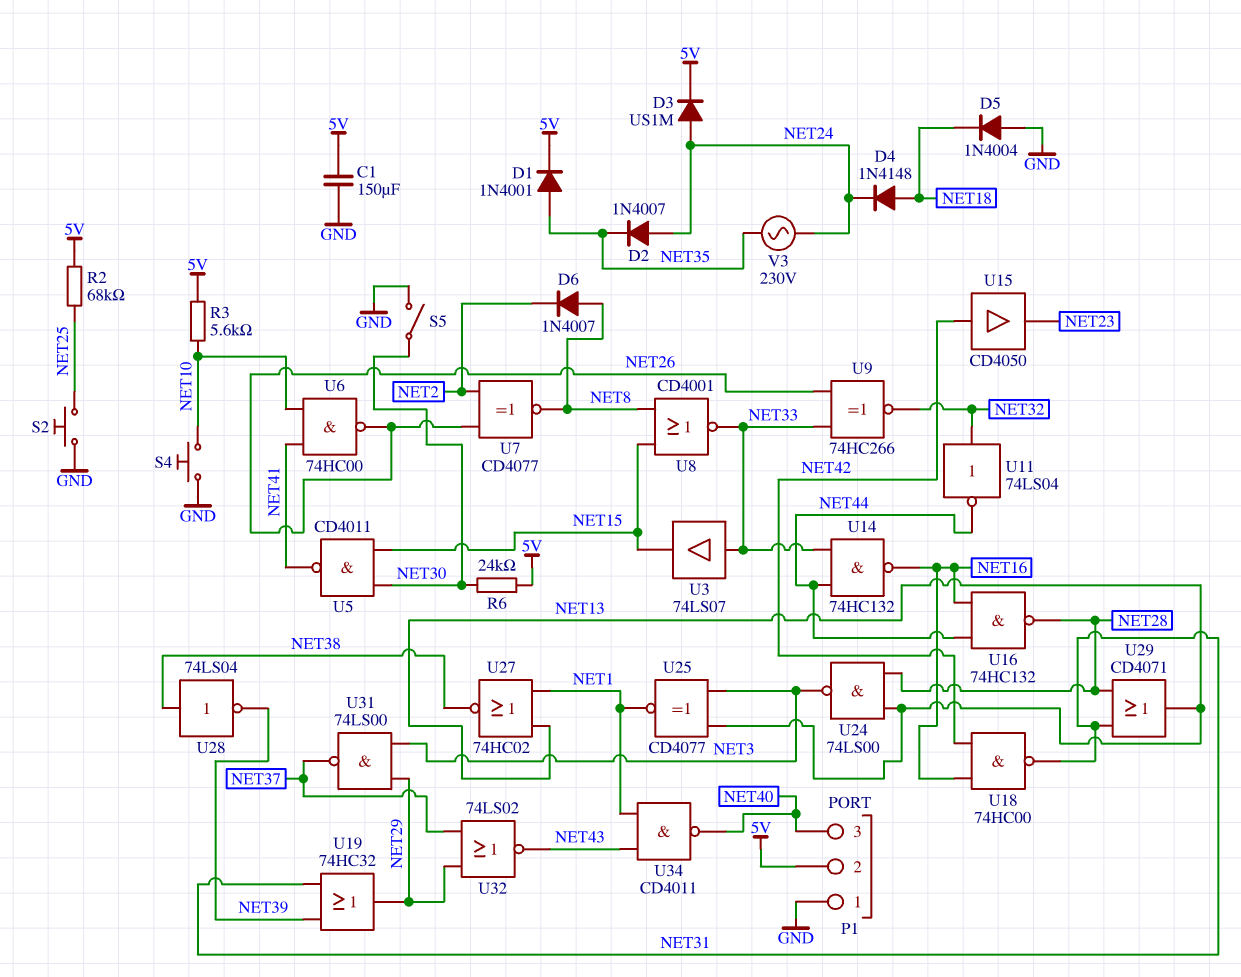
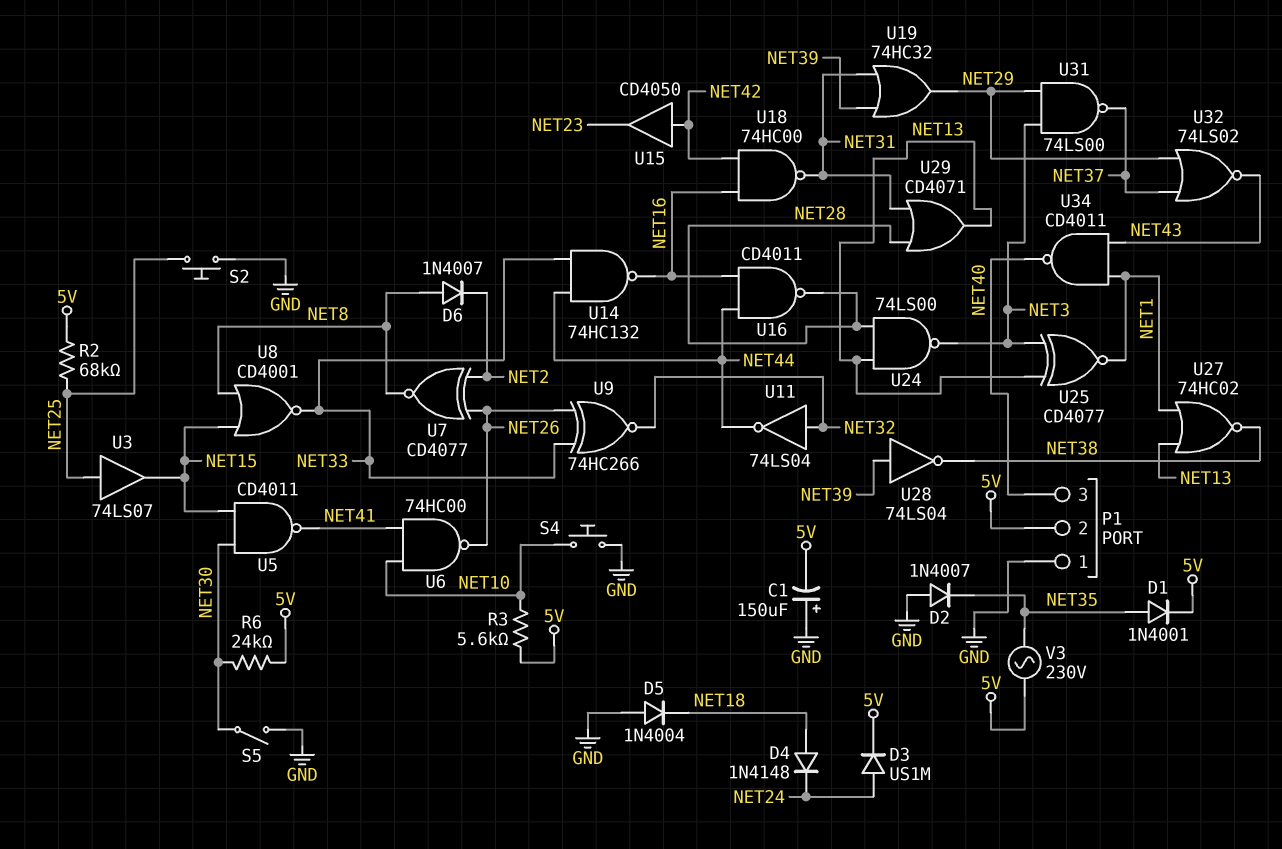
C1: 150uF (5V, GND) -> 150uF (plus GND, minus 5V)
D2: diode 1N4007 (A NET24, K NET35) -> diode 1N4007 (A GND, K NET35)
U3: buffer 74LS07 (in NET33, out NET15) -> buffer 74LS07 (in NET25, out NET15)
U16: NAND 74HC132 (in NET16, in NET44, out NET28) -> NAND CD4011 (in NET16, in NET44, out NET28)
U28: NOT 74LS04 (in NET38, out NET39) -> NOT 74LS04 (in NET39, out NET38)
V3: AC 230V (NET24, NET35) -> AC 230V (5V, NET35)

